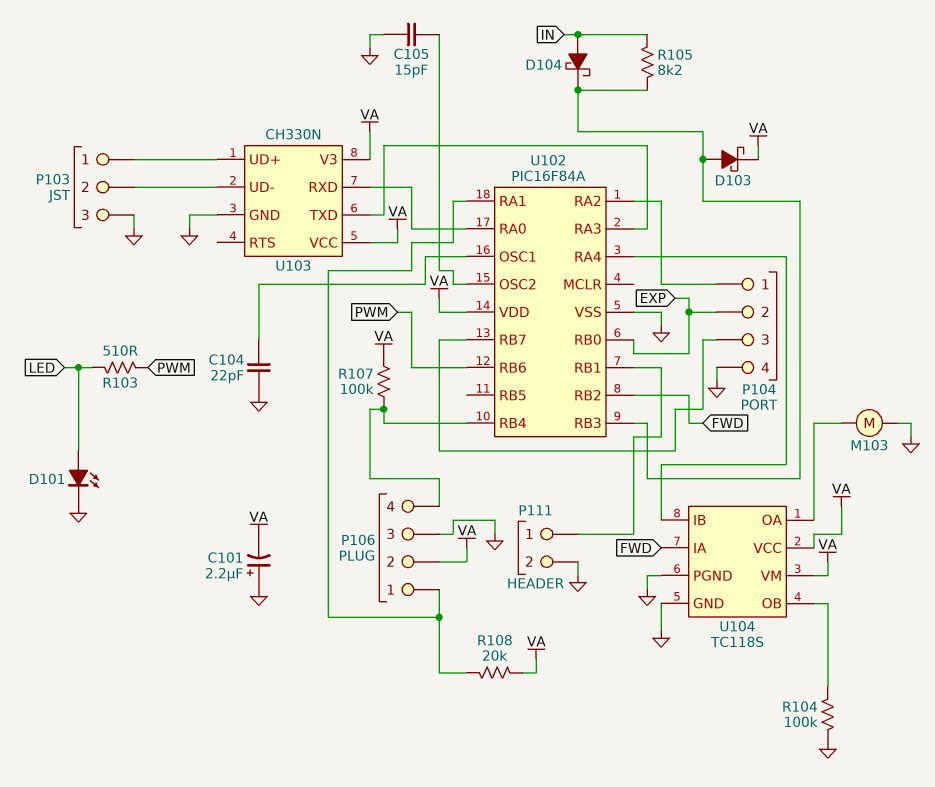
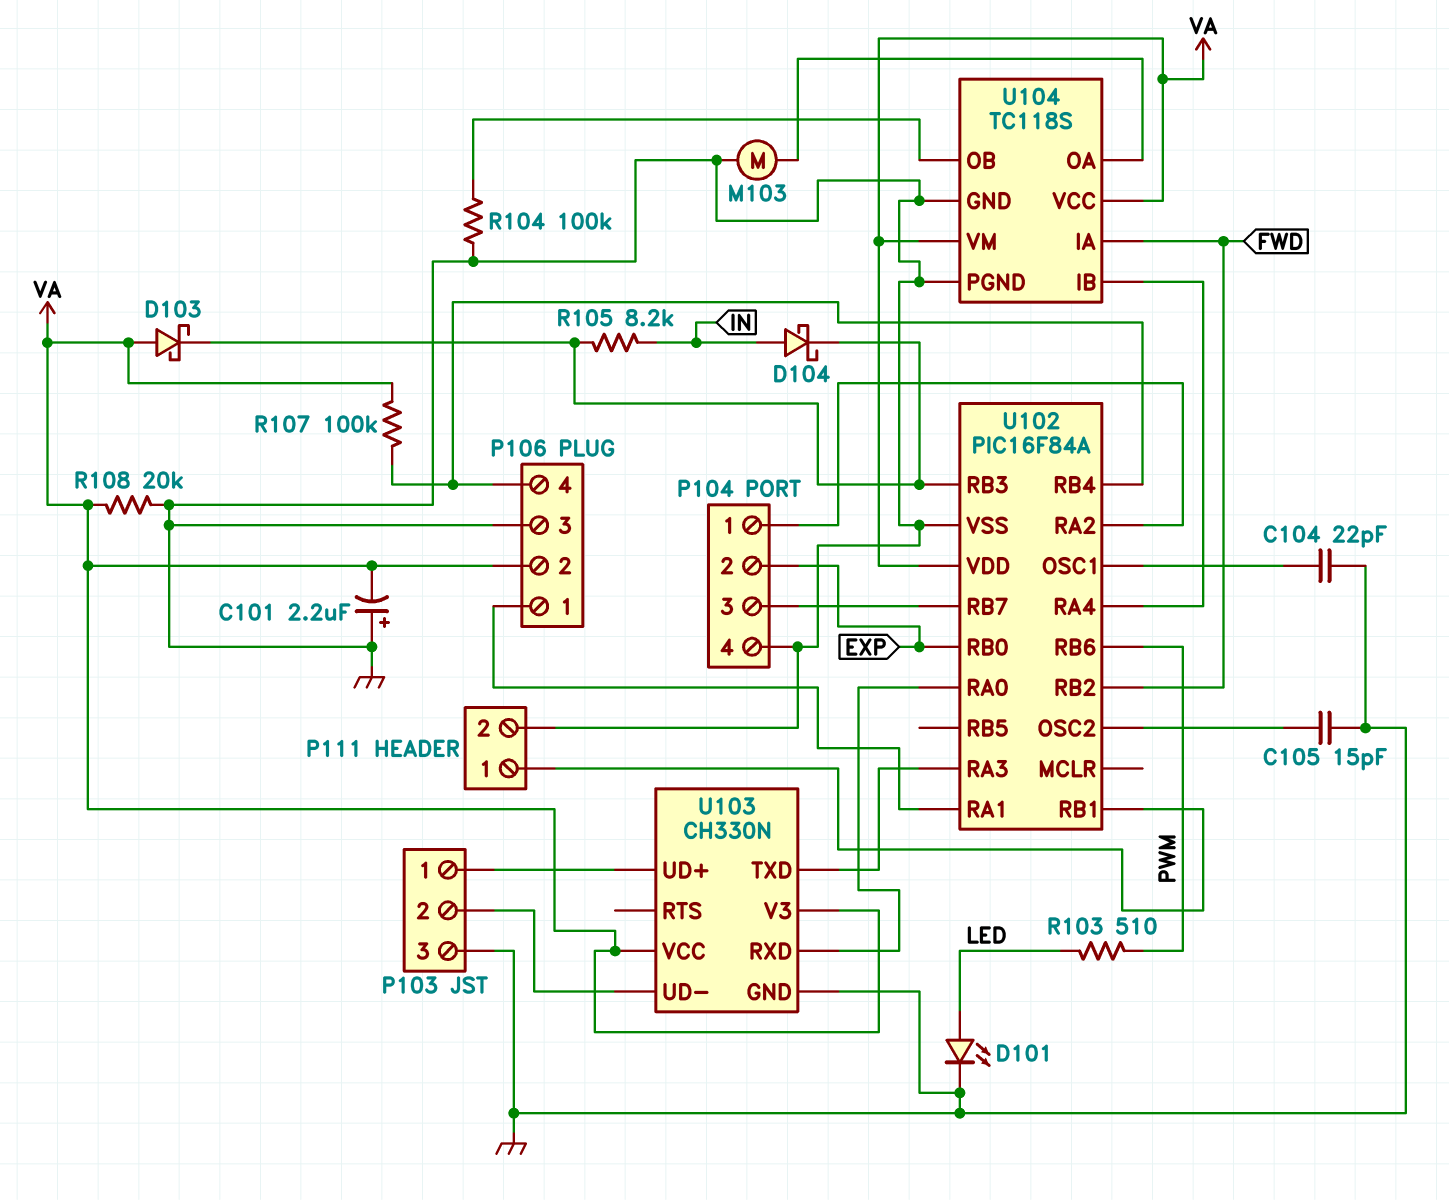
D103: schottky (A U102/RB3, K VA) -> schottky (A VA, K U102/RB3)
R108: 20k (P106/1, VA) -> 20k (GND, VA)

